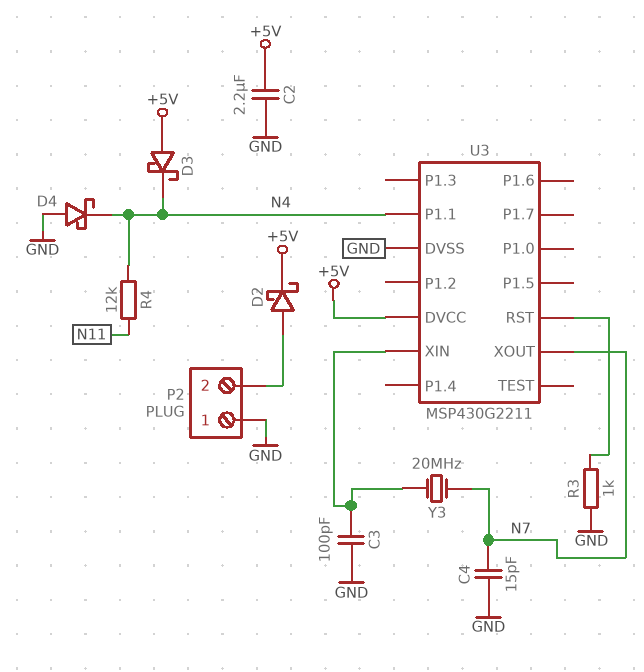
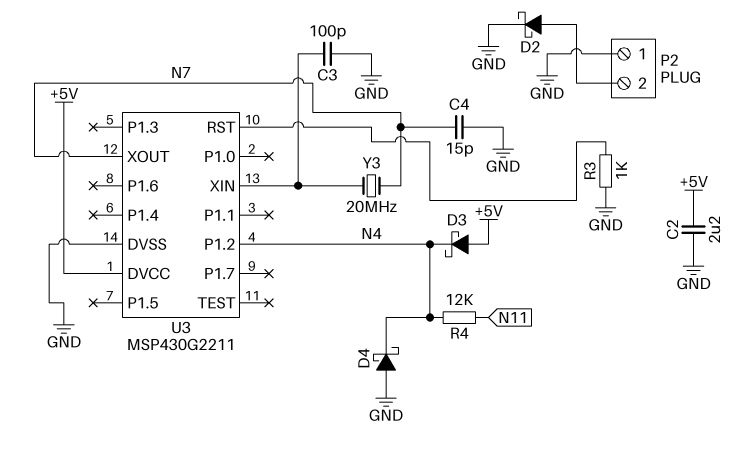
D2: schottky (A P2/2, K +5V) -> schottky (A P2/2, K GND)
U3 pin P1.1: N4 -> none
U3 pin P1.2: none -> N4

